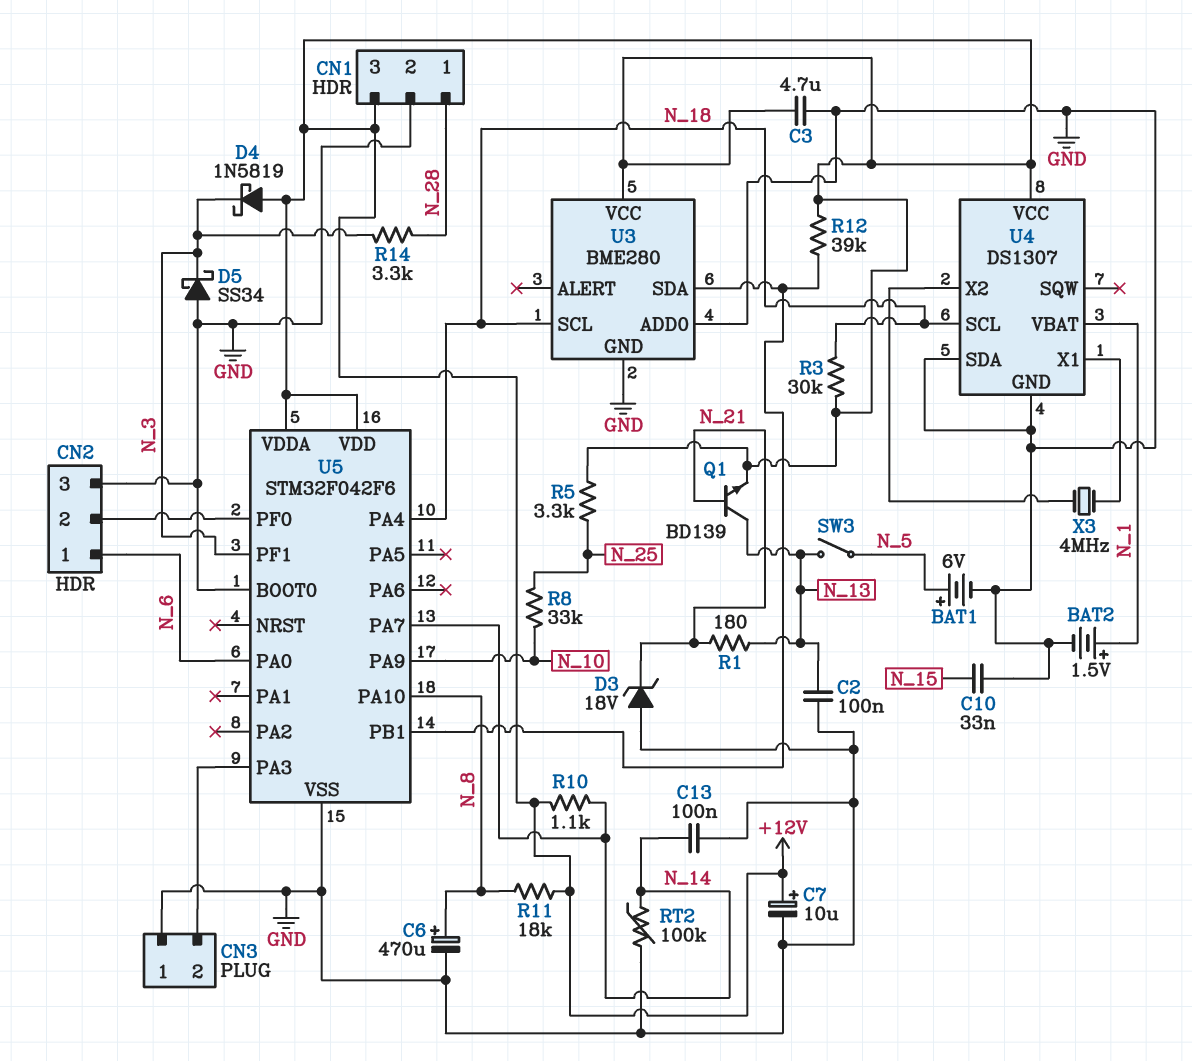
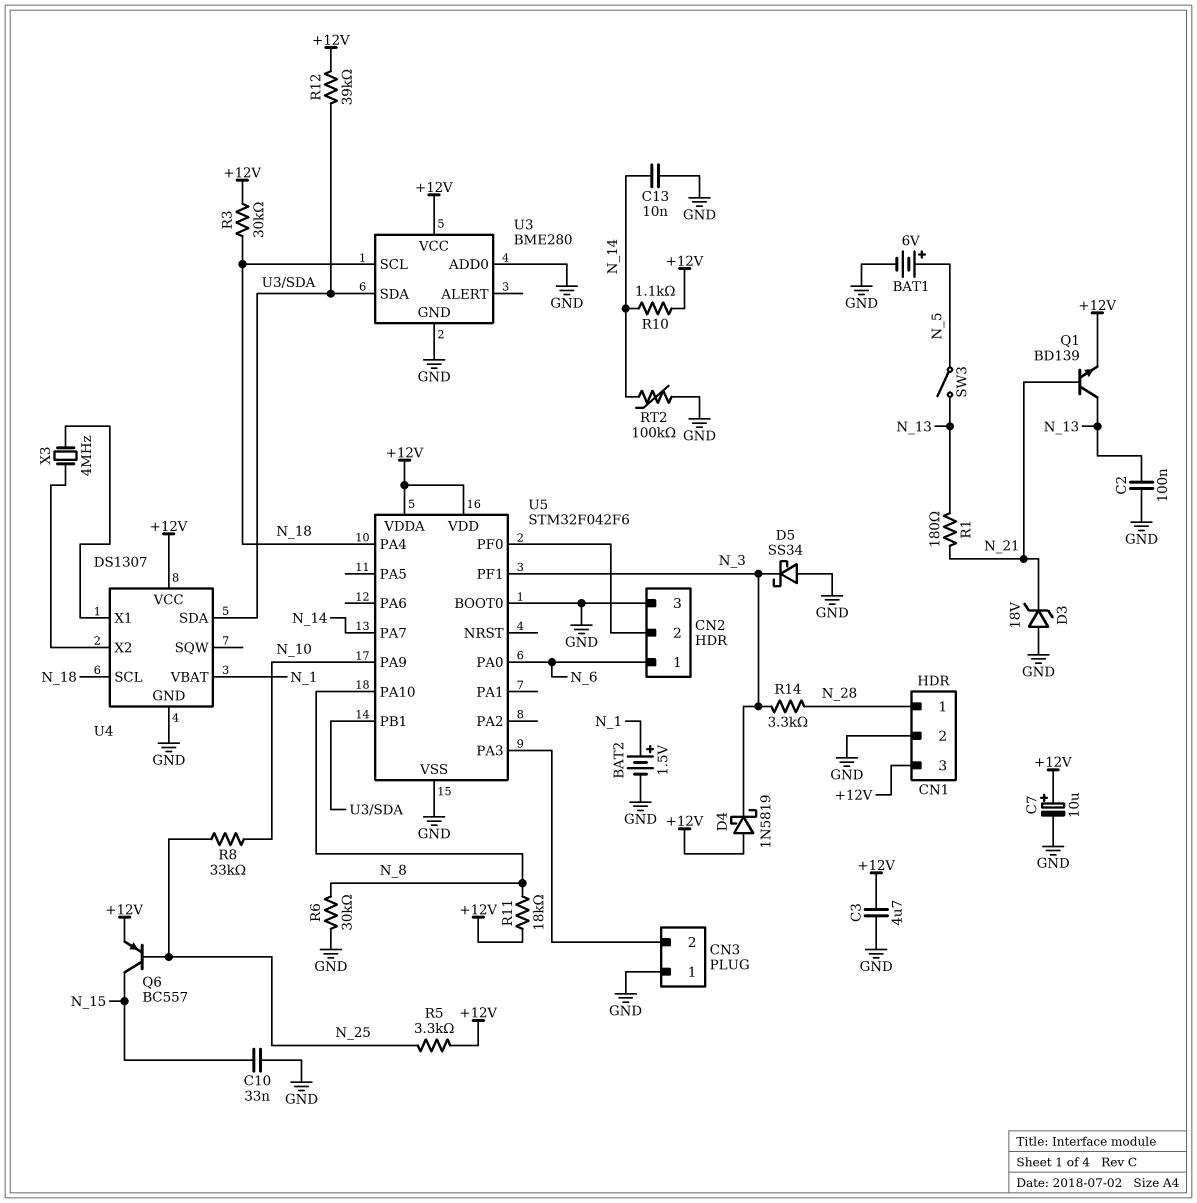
C6: 470uF (plus N_8, minus GND) -> none
C13: 100nF (GND, N_14) -> 10nF (GND, N_14)
Q6: none -> PNP BC557 (B N_25, C N_15, E +12V)
R6: none -> 30k (GND, N_8)
U4 pin SDA: GND -> U3/SDA

